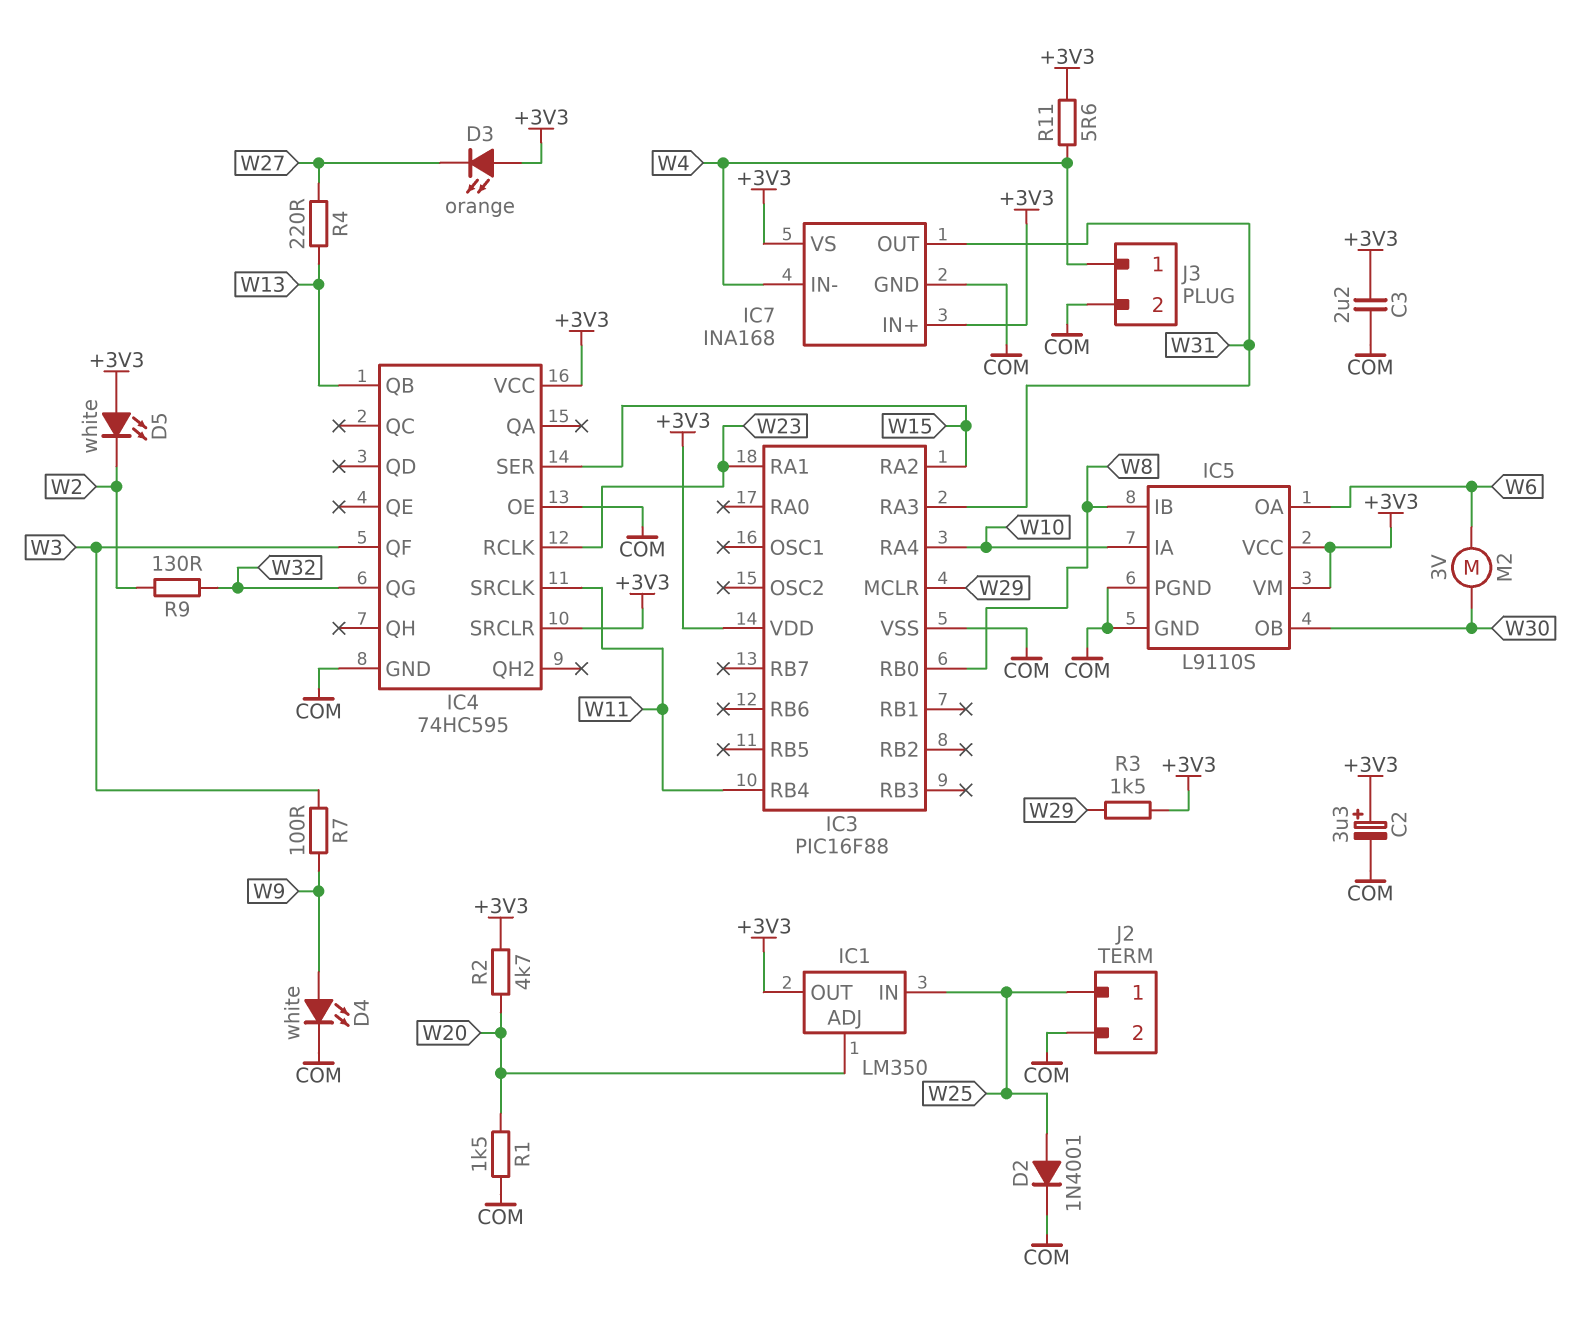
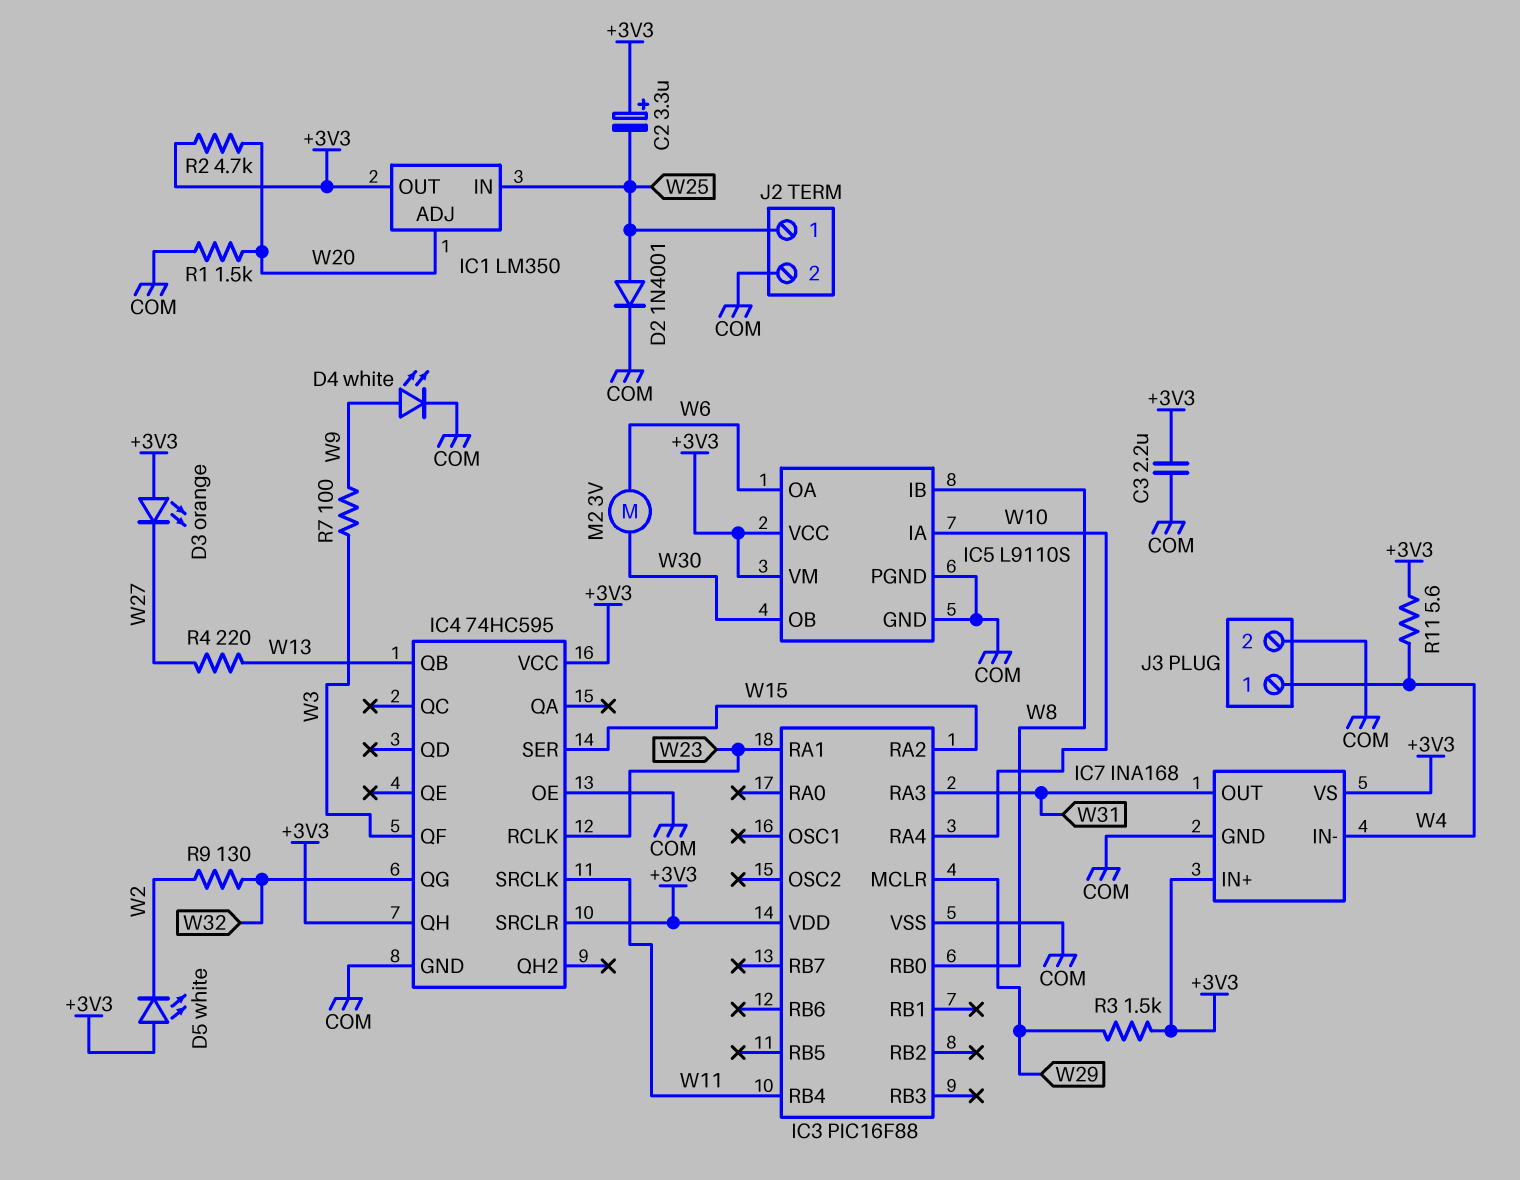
C2: 3.3uF (plus +3V3, minus COM) -> 3.3uF (plus +3V3, minus W25)
IC4 pin QH: none -> +3V3

